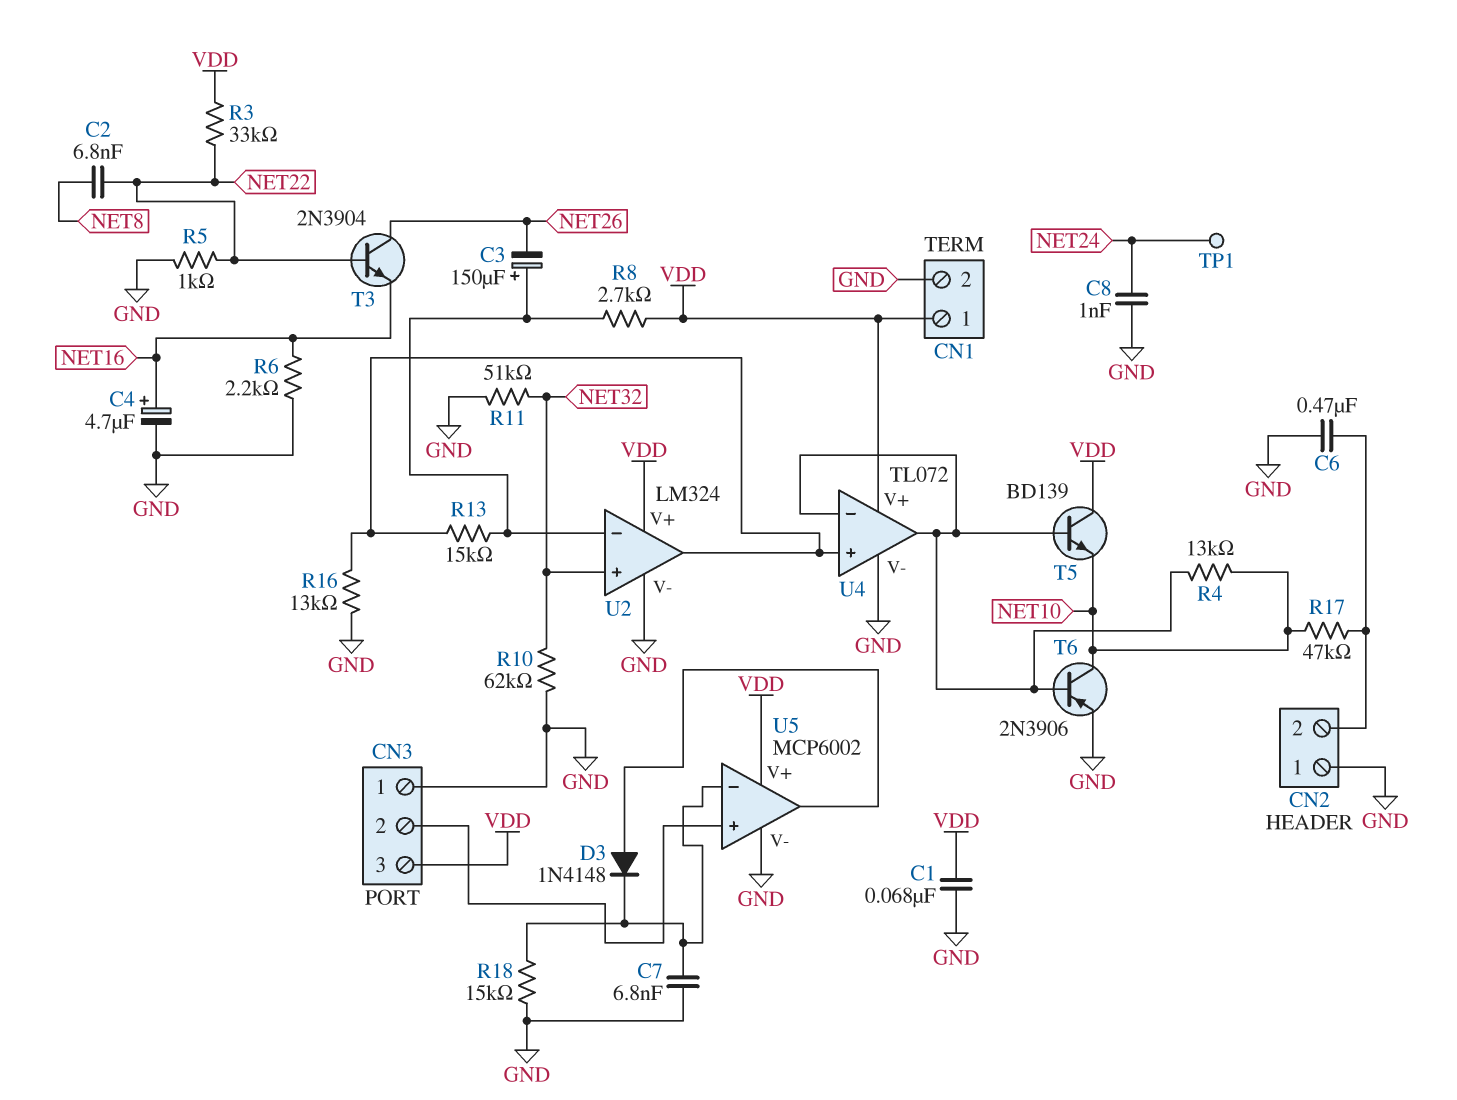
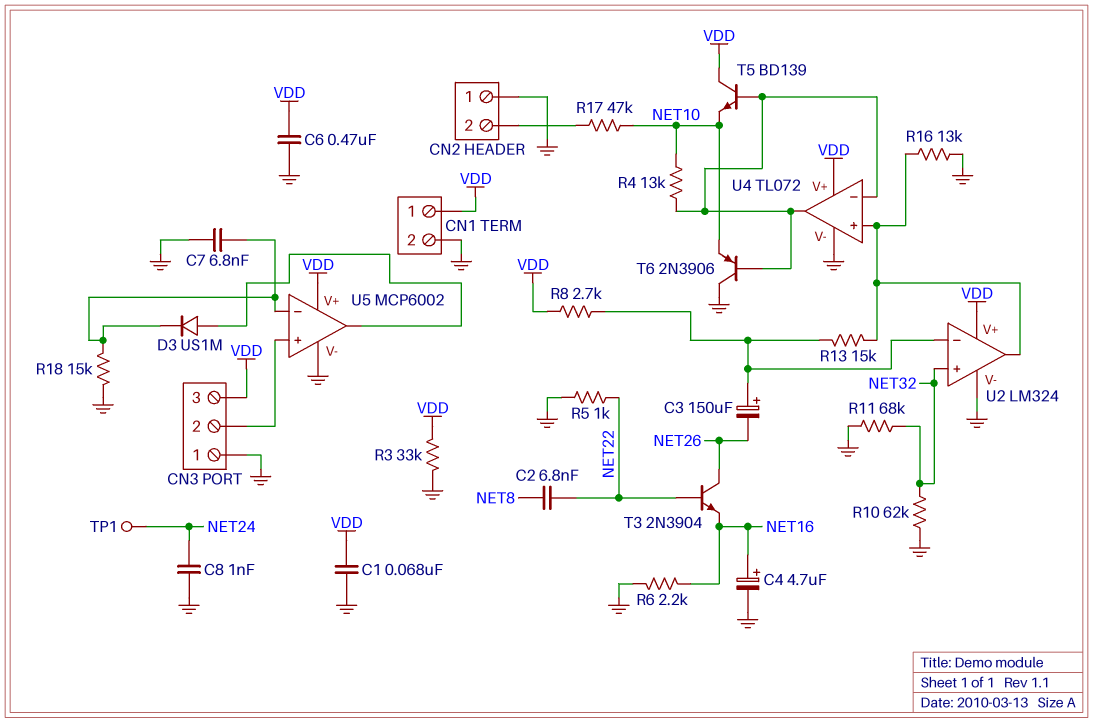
C6: 470nF (CN2/2, GND) -> 470nF (GND, VDD)
D3: diode 1N4148 (A U5/out, K U5/in-) -> diode US1M (A U5/out, K U5/in-)
R3: 33k (NET22, VDD) -> 33k (GND, VDD)
R11: 51k (GND, NET32) -> 68k (GND, NET32)
T6: PNP 2N3906 (B U4/in-, C NET10, E GND) -> PNP 2N3906 (B U4/in-, C GND, E NET10)

